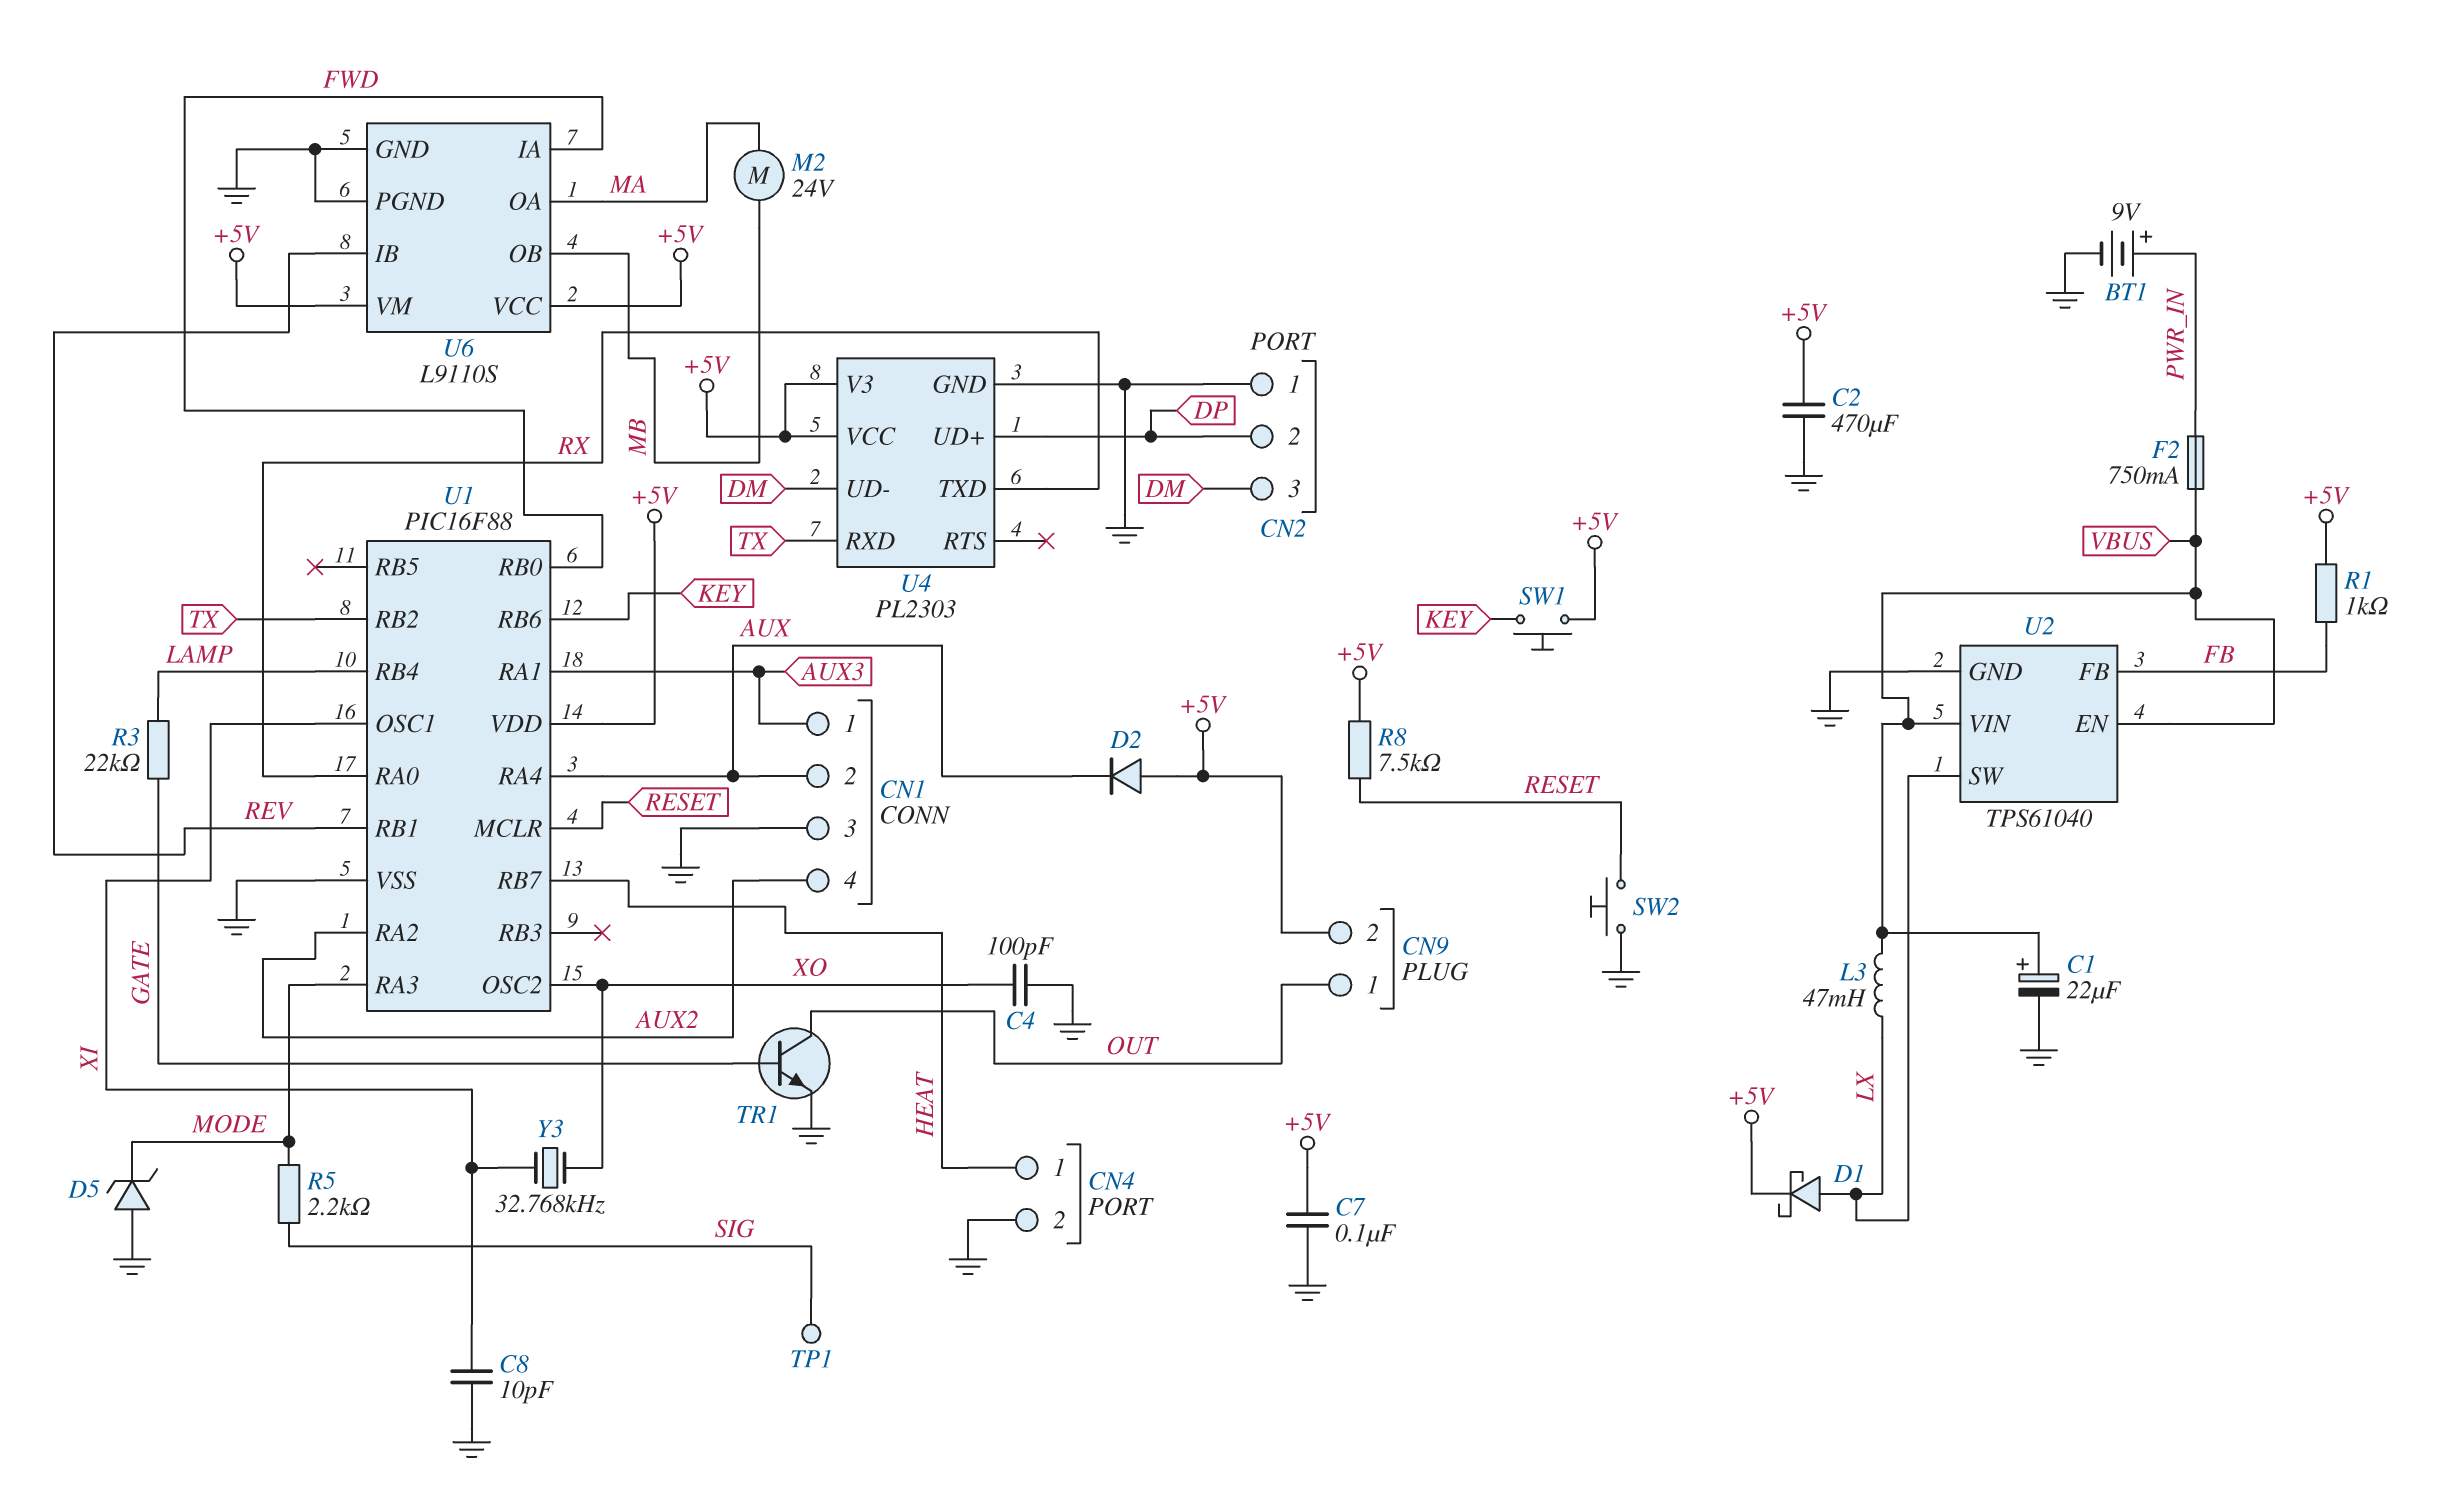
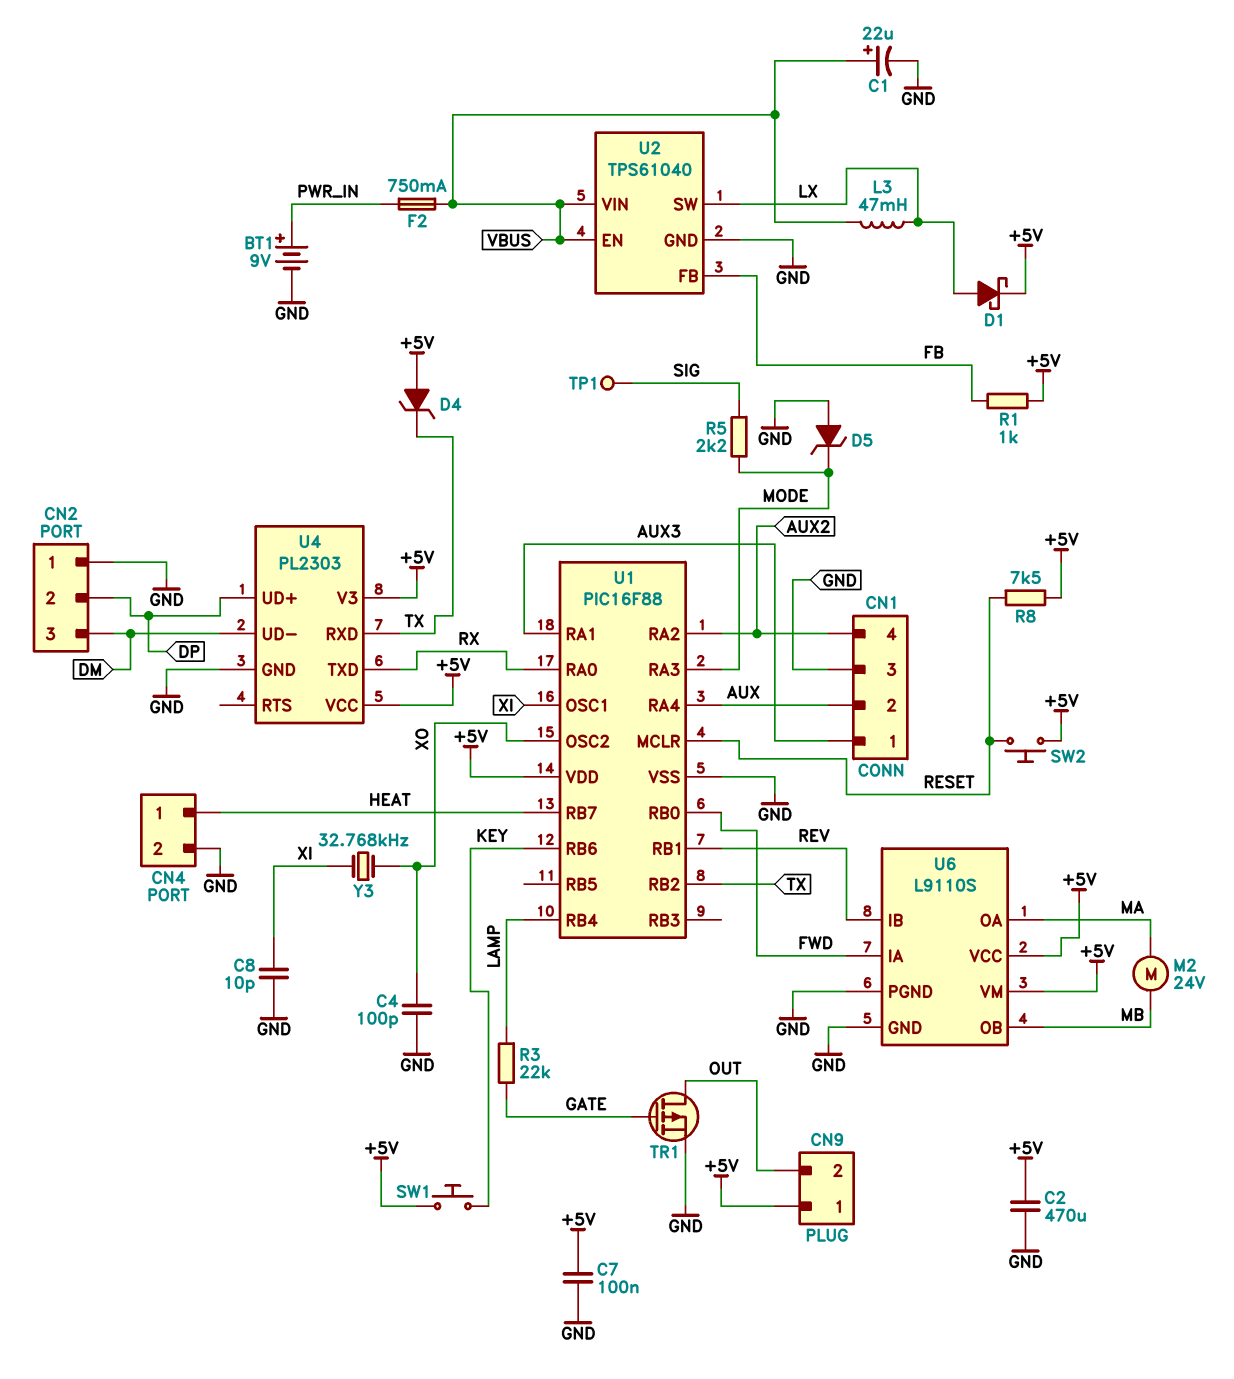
CN9 pin 1: OUT -> +5V
CN9 pin 2: +5V -> OUT
D2: diode (A +5V, K AUX) -> none
D4: none -> zener (A +5V, K TX)
SW2: button (GND, RESET) -> button (+5V, RESET)
TR1: NPN (B GATE, C OUT, E GND) -> PMOS (G GATE, D OUT, S GND)

